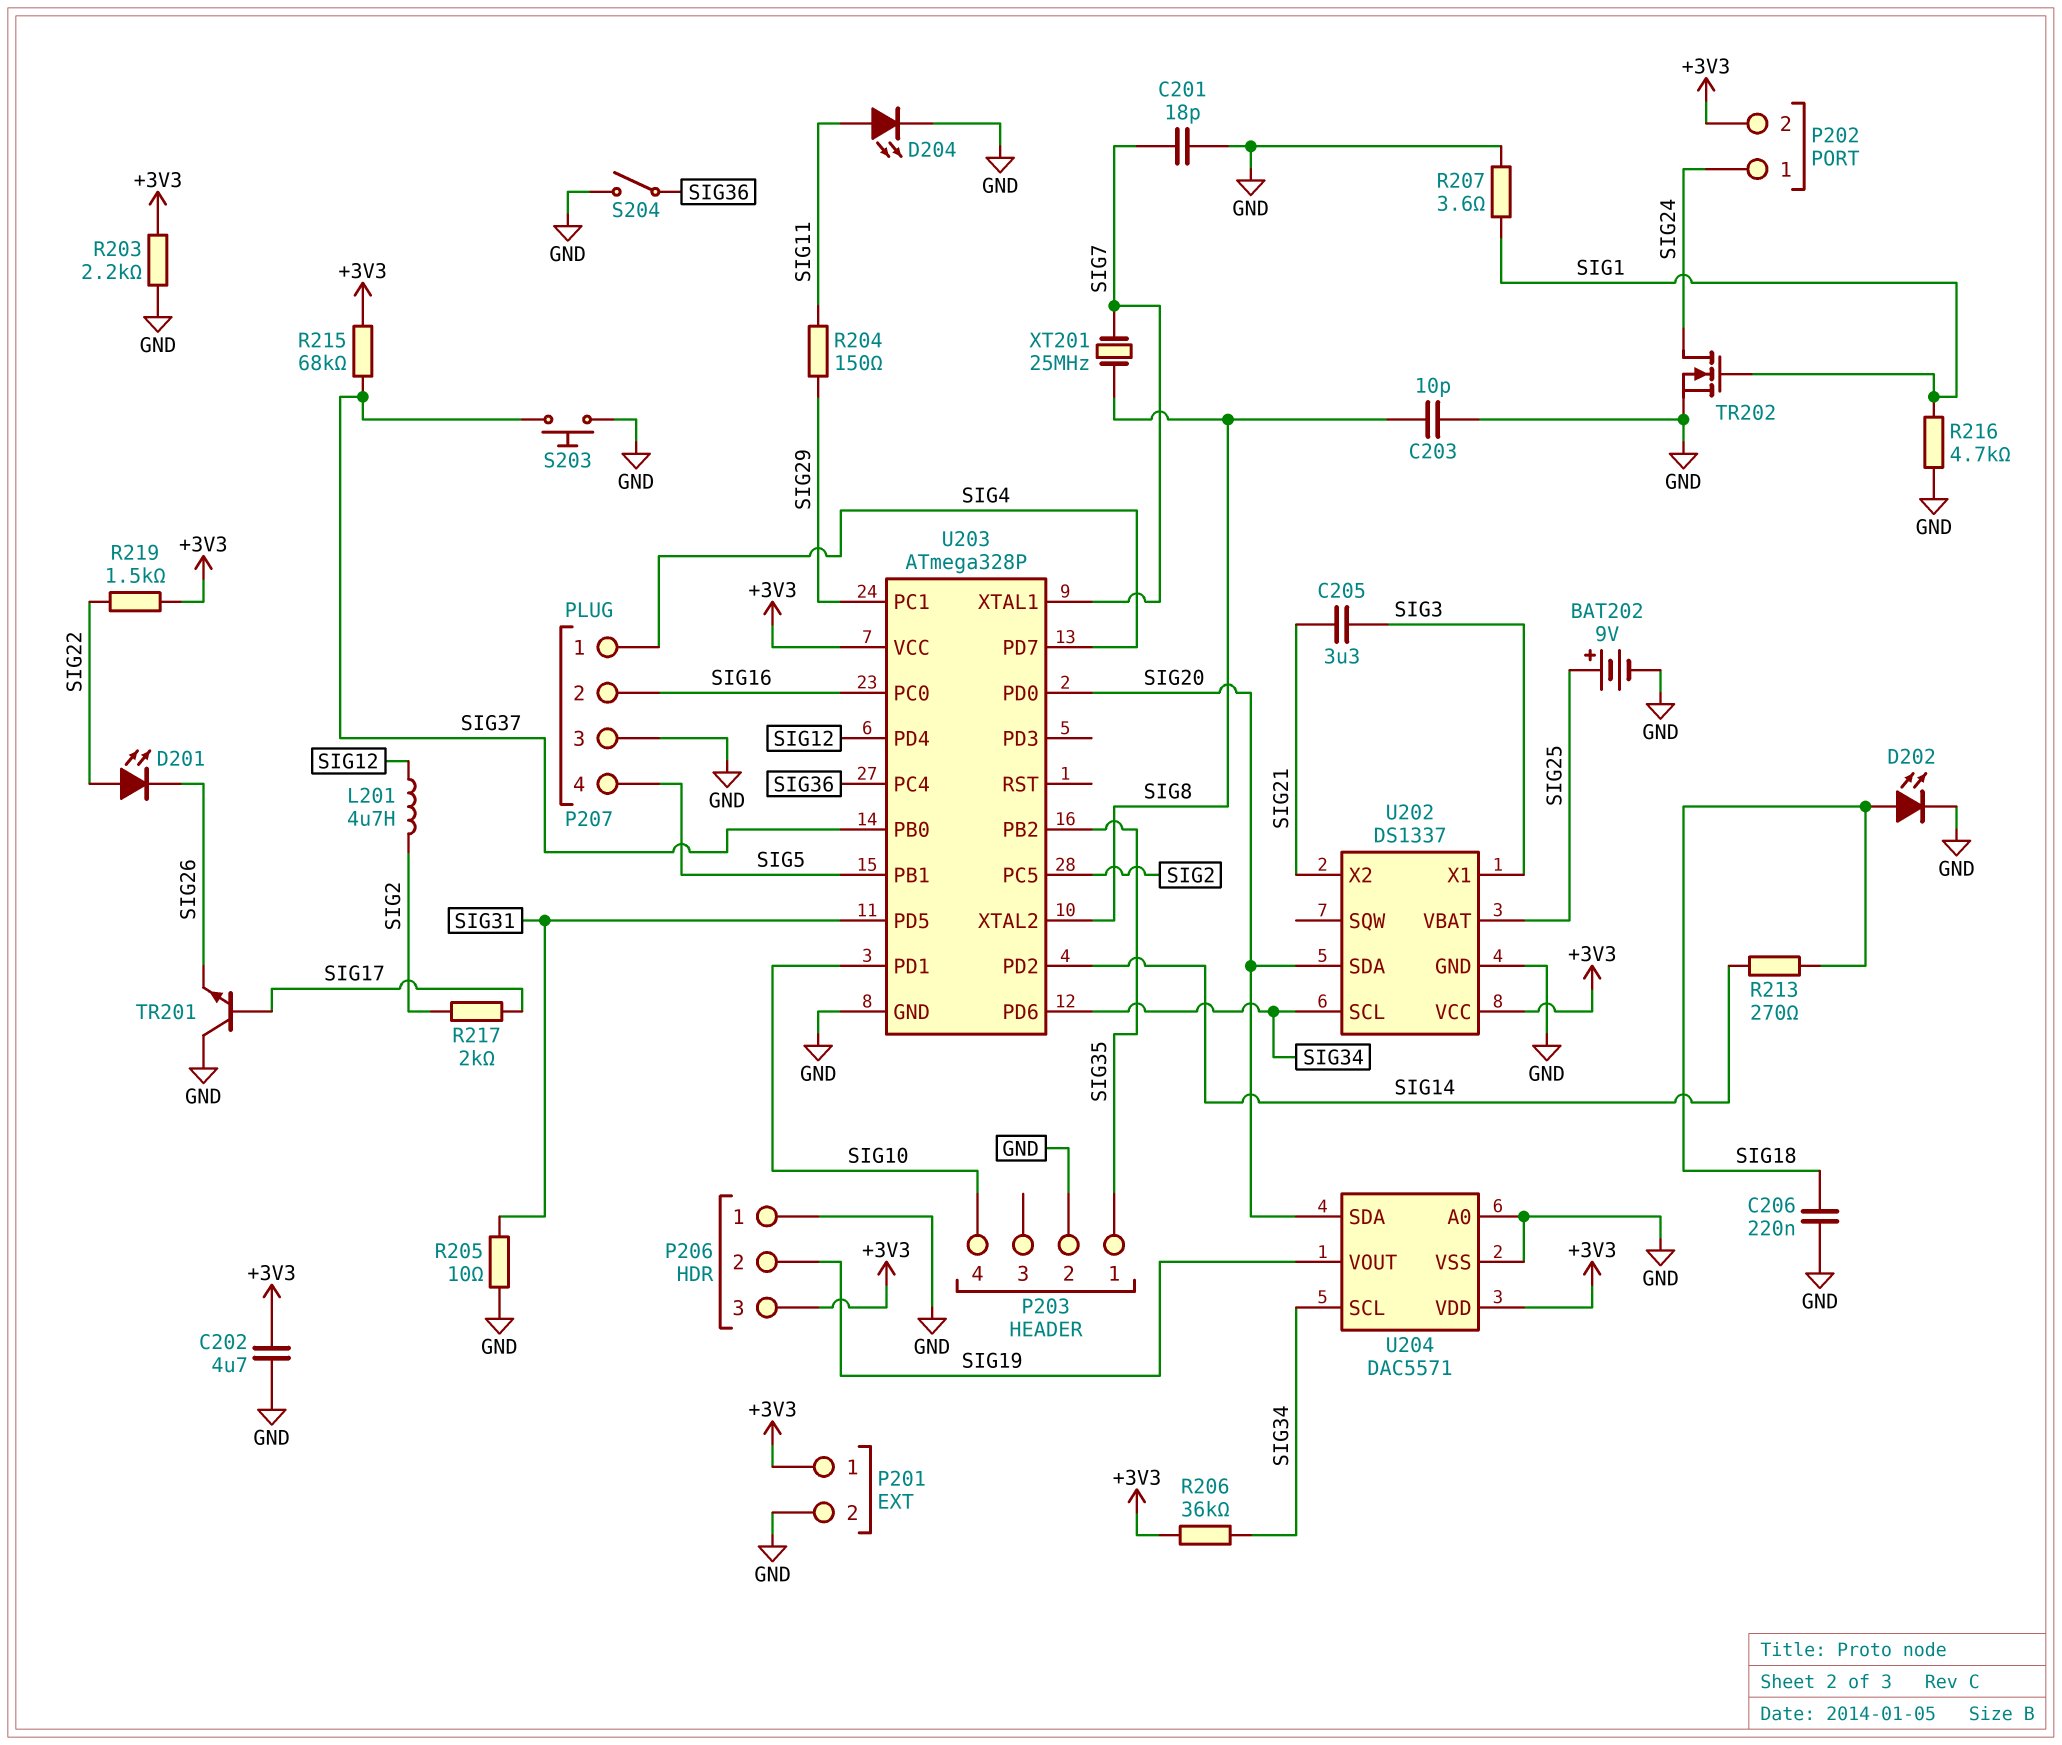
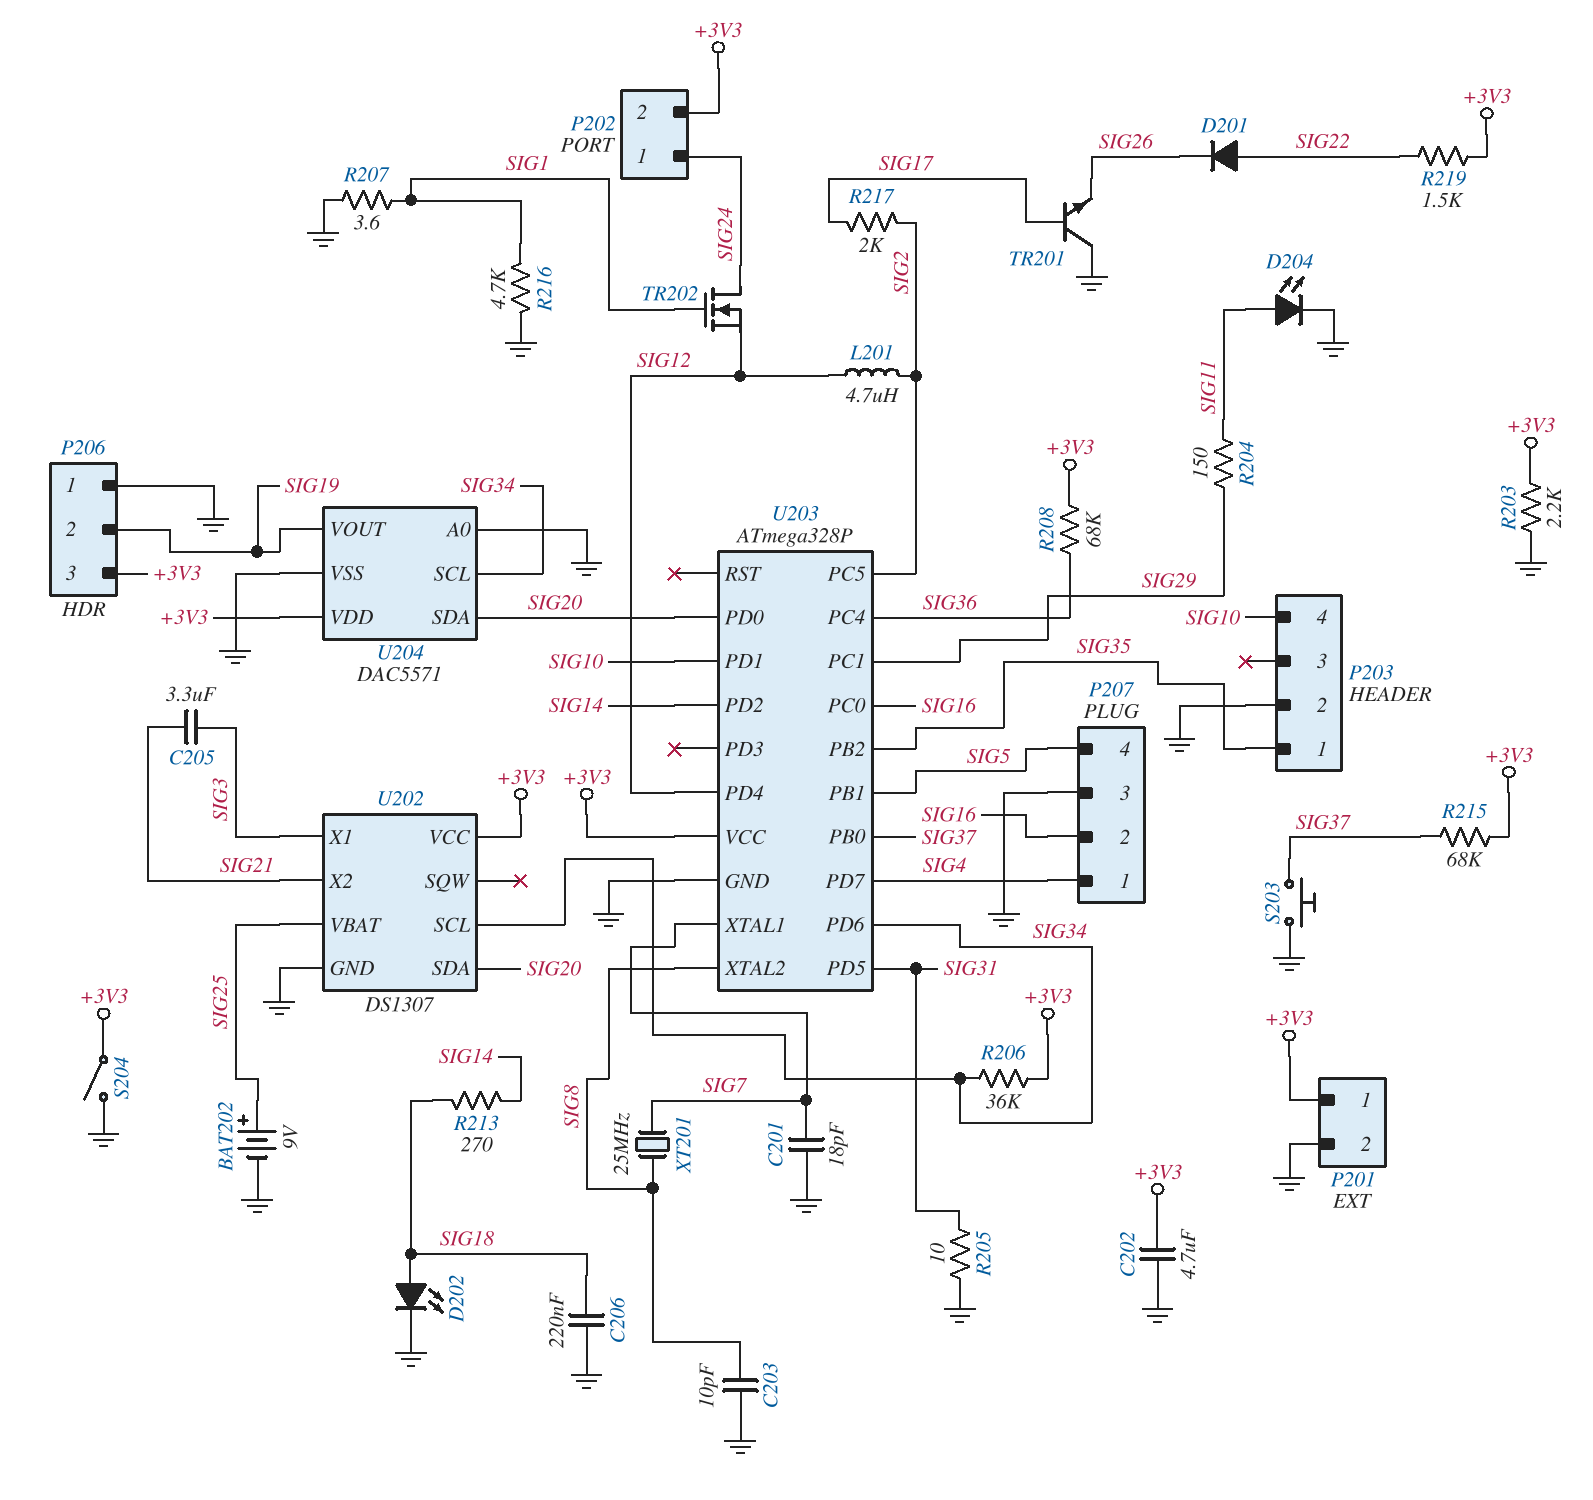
D201: LED (A SIG22, K SIG26) -> diode (A SIG22, K SIG26)
R208: none -> 68k (+3V3, SIG36)
S204: switch (GND, SIG36) -> switch (+3V3, GND)
TR202: NMOS (G SIG1, D SIG24, S GND) -> NMOS (G SIG1, D SIG24, S SIG12)
U202: DS1337 -> DS1307

